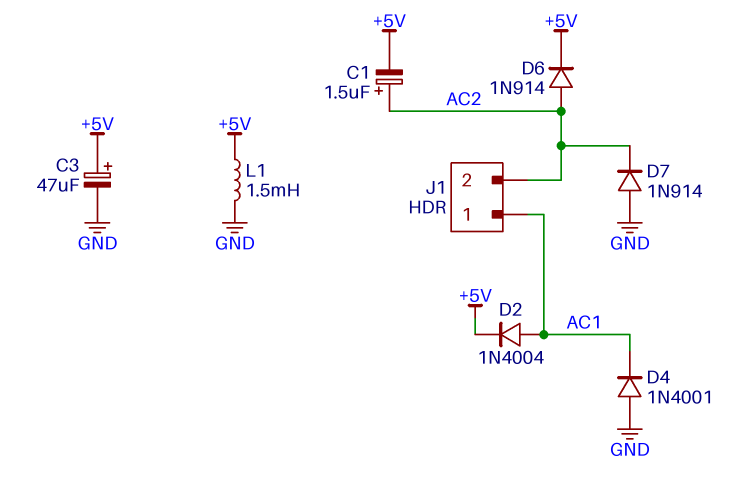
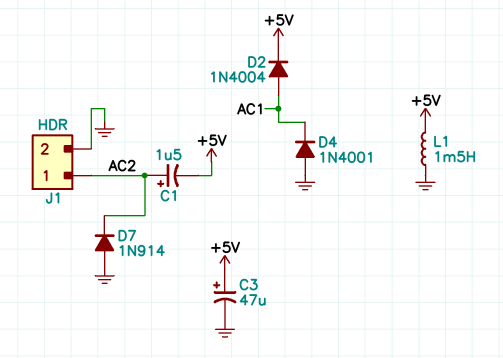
D6: diode 1N914 (A AC2, K +5V) -> none
J1 pin 1: AC1 -> AC2
J1 pin 2: AC2 -> GND

